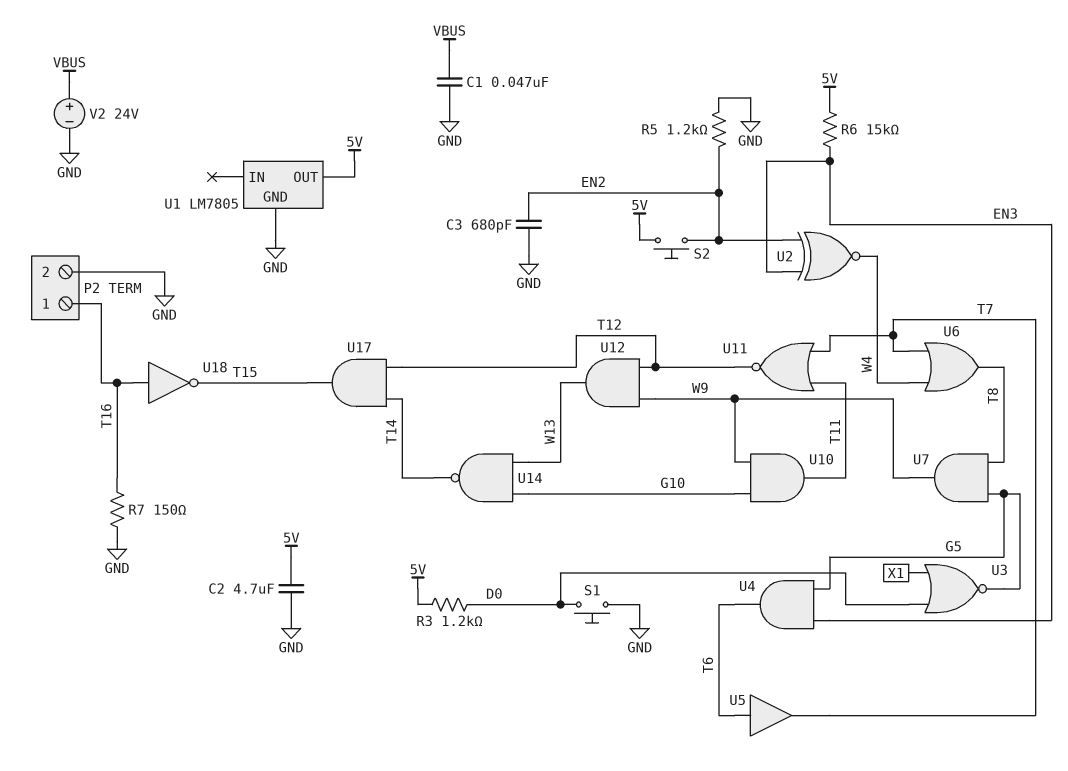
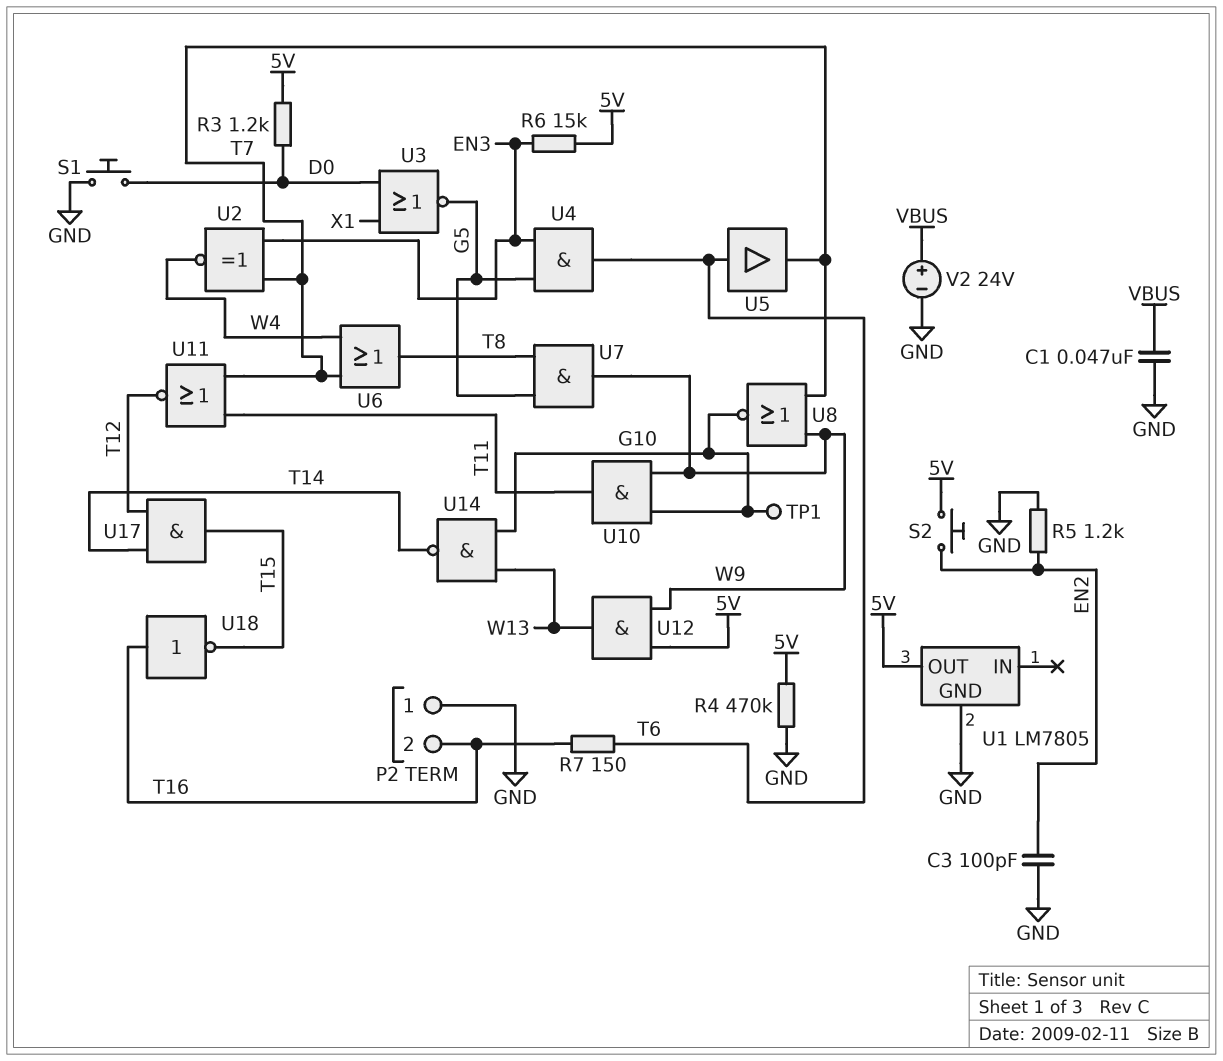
C2: 4.7uF (5V, GND) -> none
C3: 680pF (EN2, GND) -> 100pF (EN2, GND)
P2 pin 1: T16 -> GND
P2 pin 2: GND -> T16
R4: none -> 470k (5V, GND)
R7: 150 (GND, T16) -> 150 (T6, T16)
TP1: none -> test point (G10)
U2: XNOR (in EN2, in EN3, out W4) -> XNOR (in EN3, in T7, out W4)
U8: none -> NOR (in T7, in W9, out G10)
U12: AND (in T12, in W9, out W13) -> AND (in 5V, in W9, out W13)

